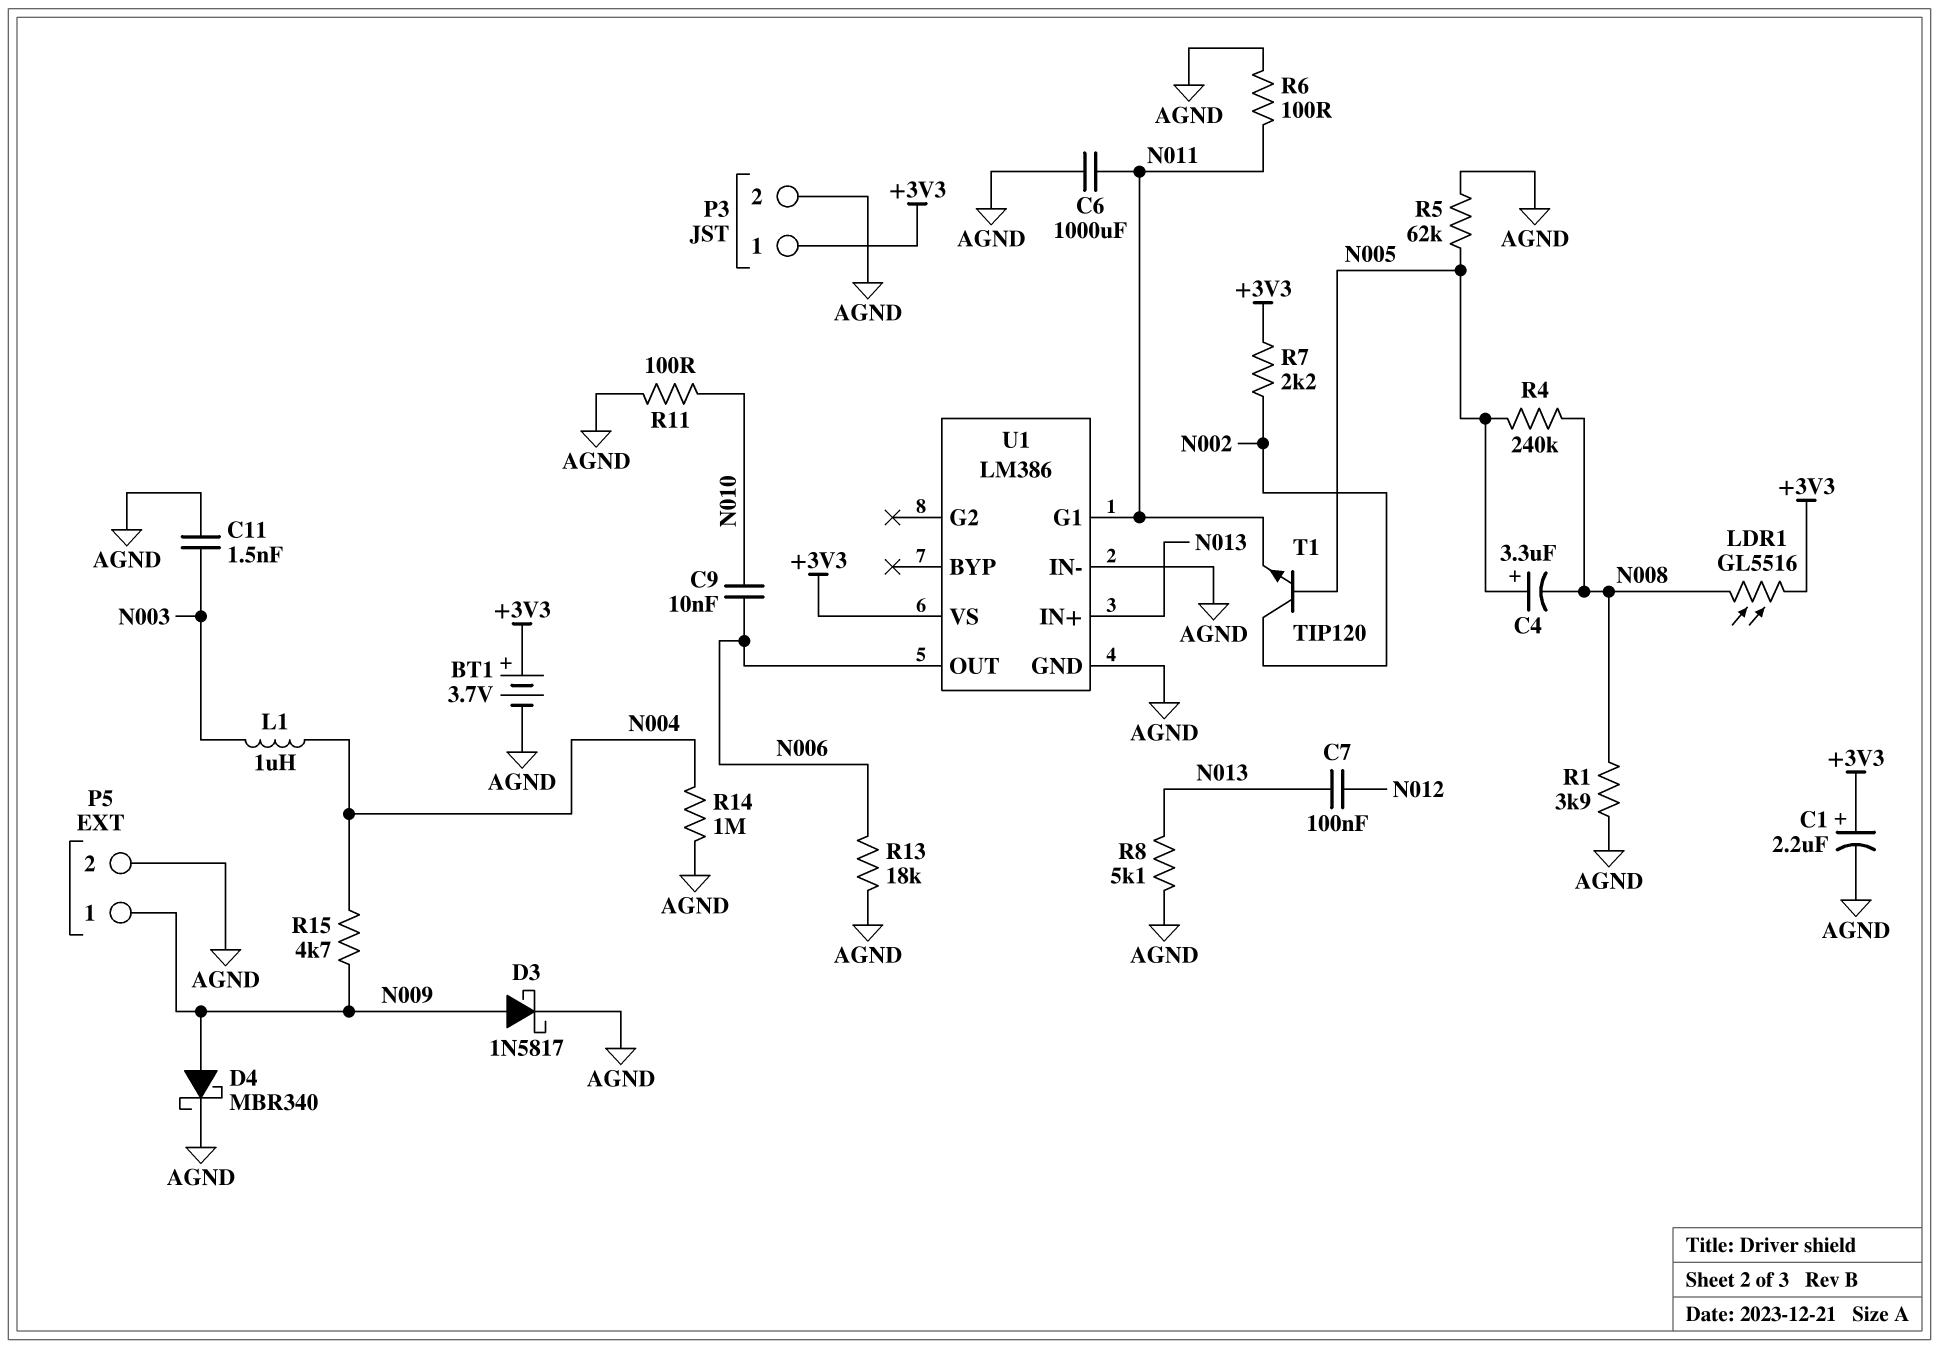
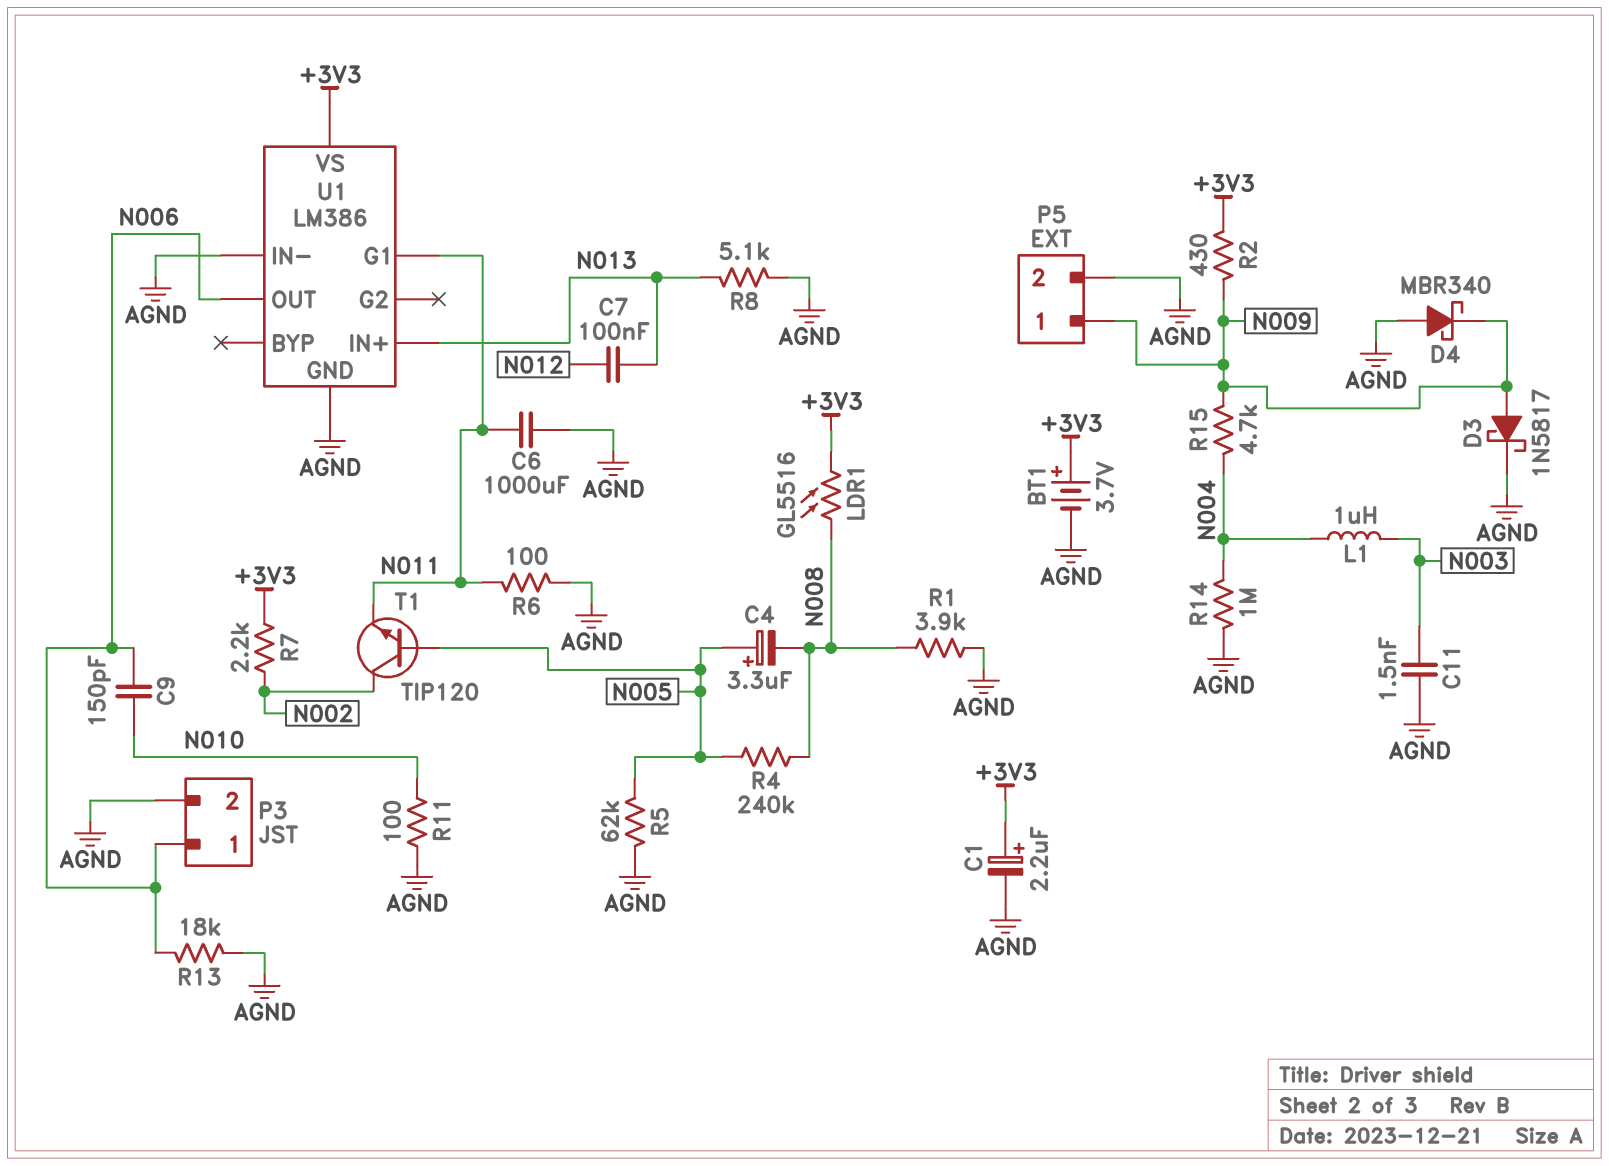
C9: 10nF (N006, N010) -> 150pF (N006, N010)
D4: schottky MBR340 (A N009, K AGND) -> schottky MBR340 (A AGND, K N009)
P3 pin 1: +3V3 -> N006
R2: none -> 430 (+3V3, N009)

